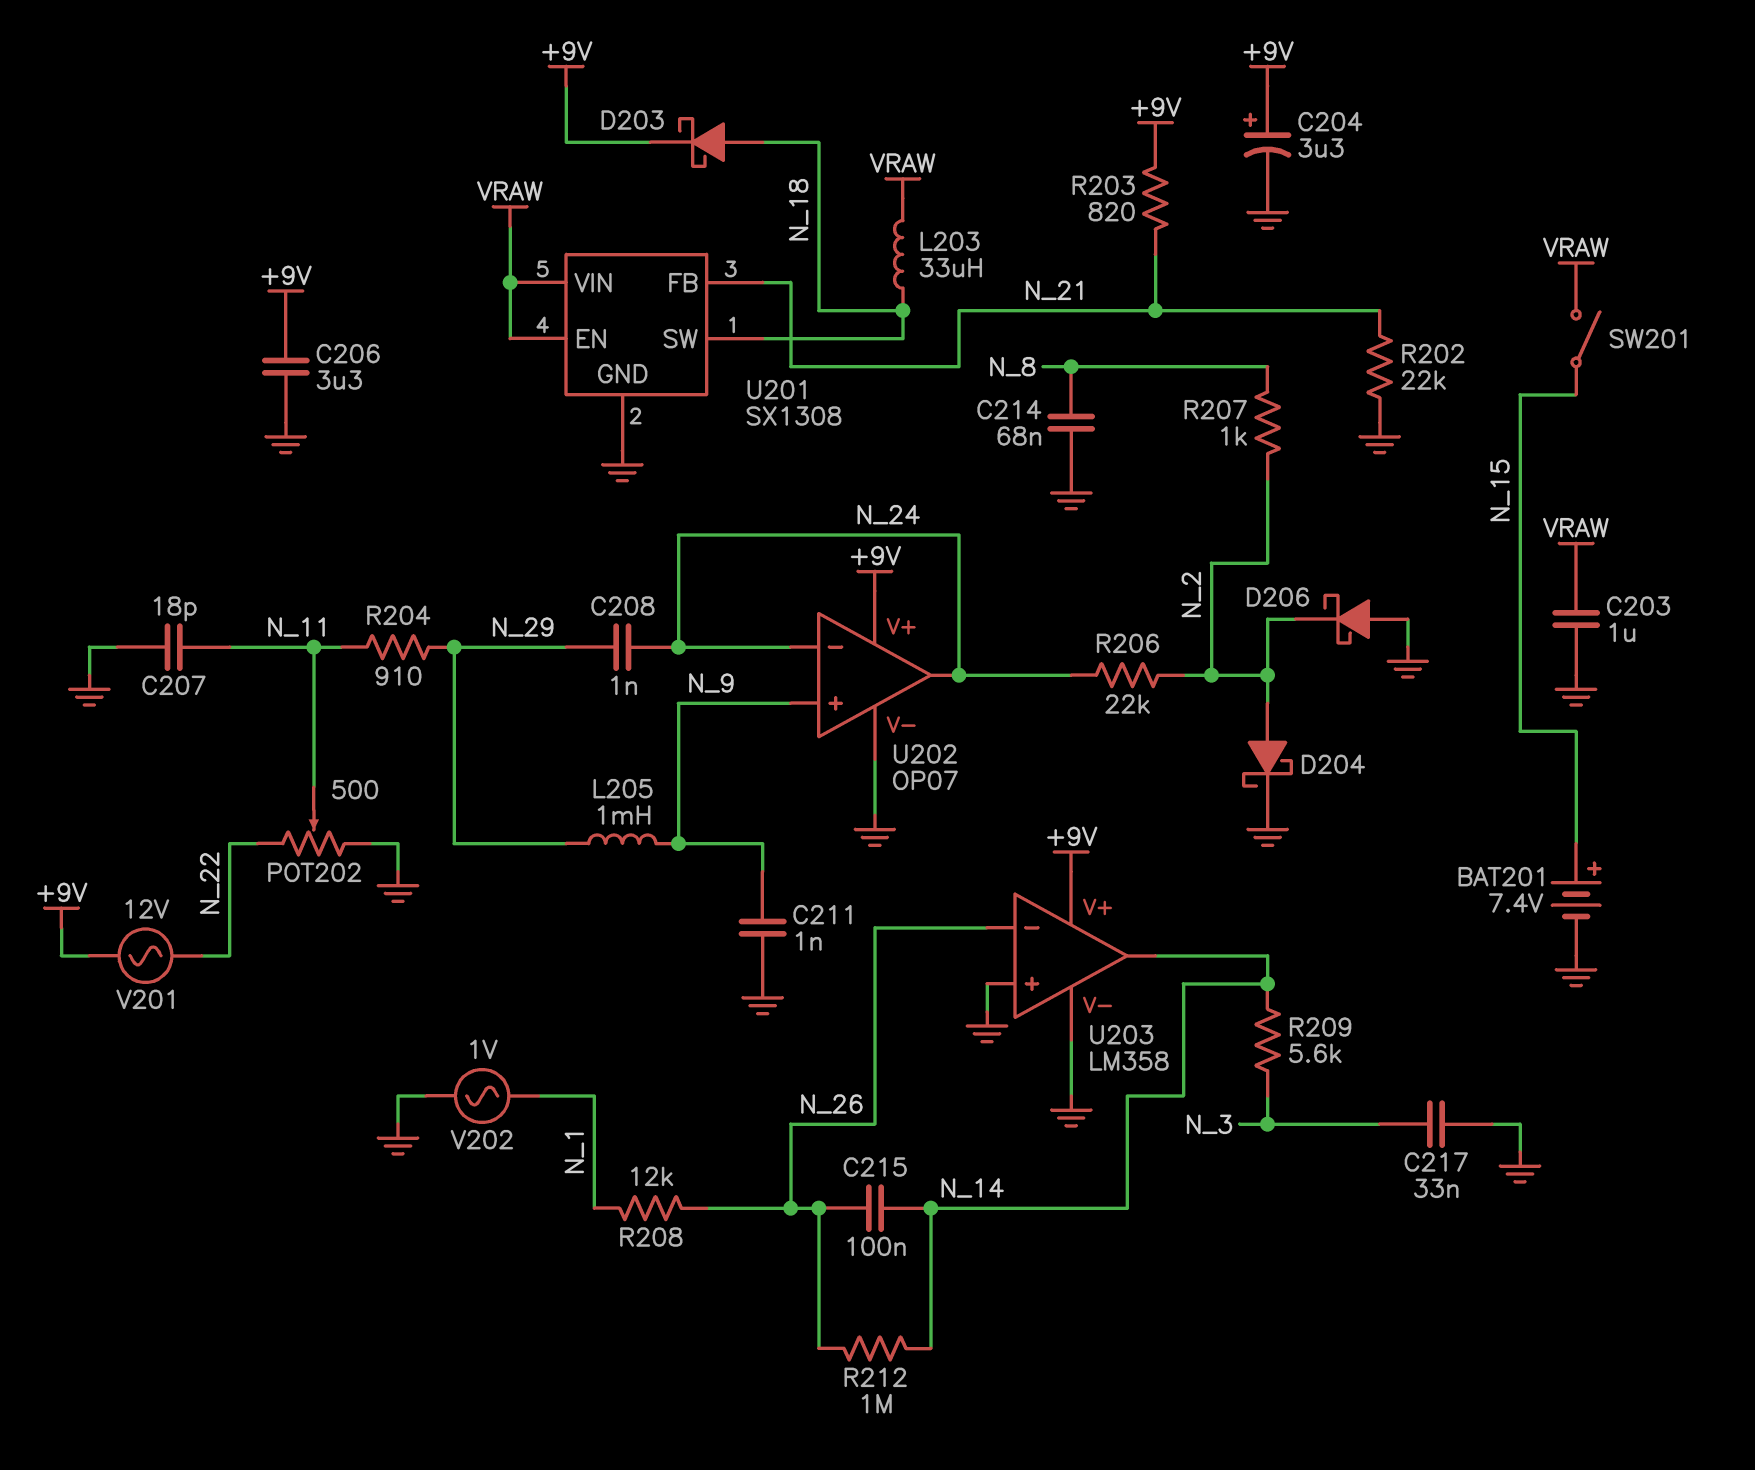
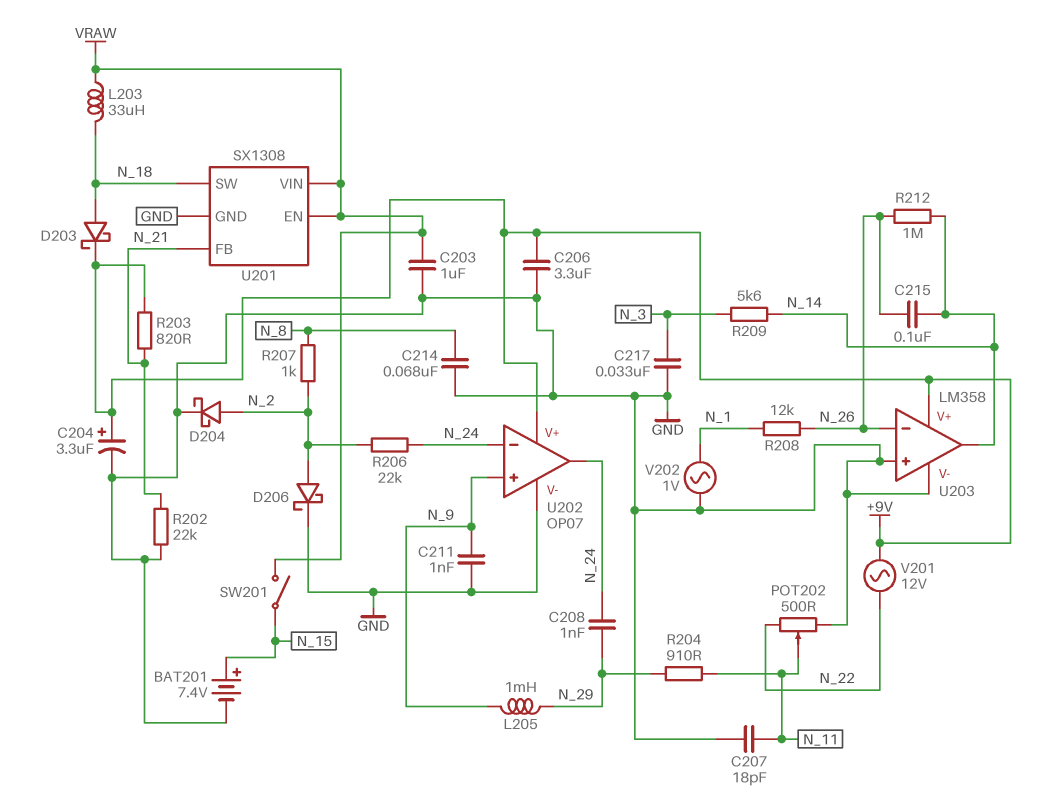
D206: schottky (A GND, K N_2) -> schottky (A N_2, K GND)

